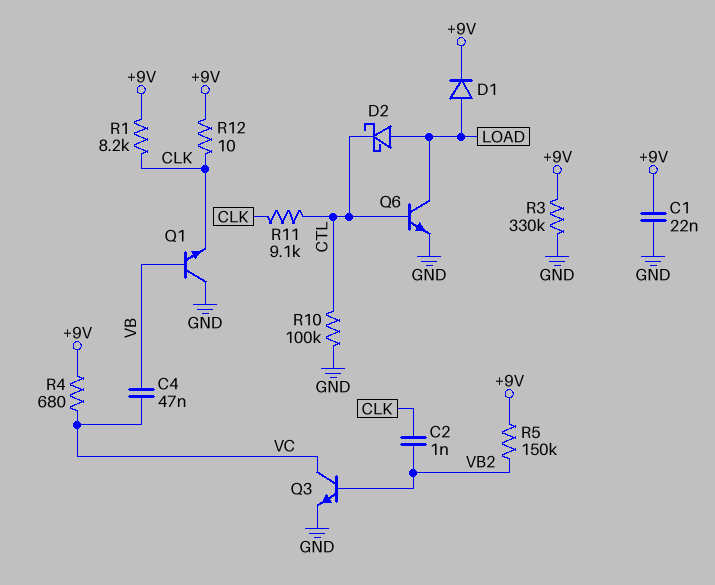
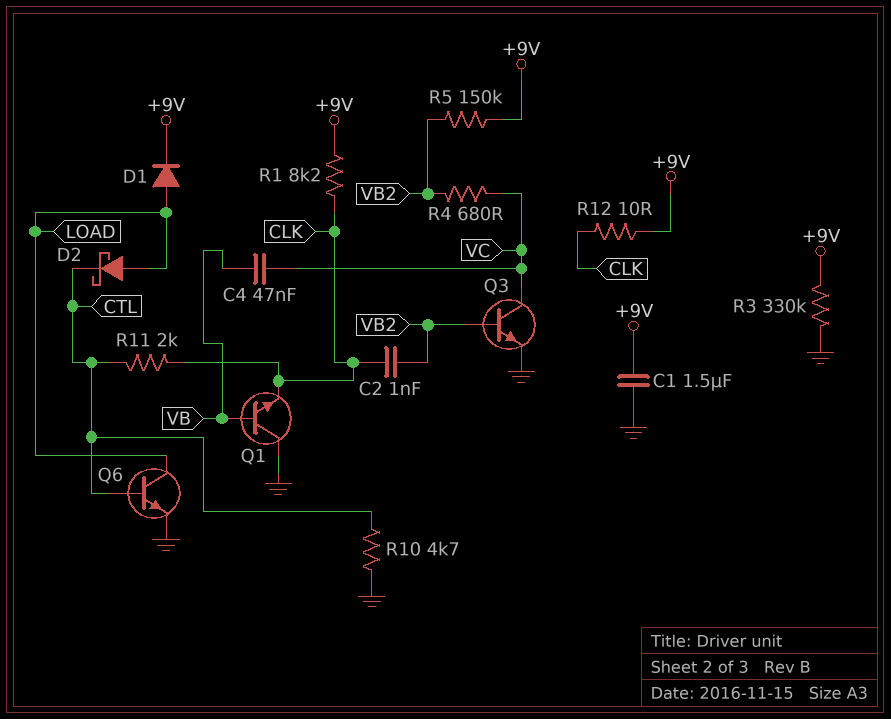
C1: 22nF (+9V, GND) -> 1.5uF (+9V, GND)
R4: 680 (+9V, VC) -> 680 (VB2, VC)
R10: 100k (CTL, GND) -> 4.7k (CTL, GND)
R11: 9.1k (CLK, CTL) -> 2k (CLK, CTL)

